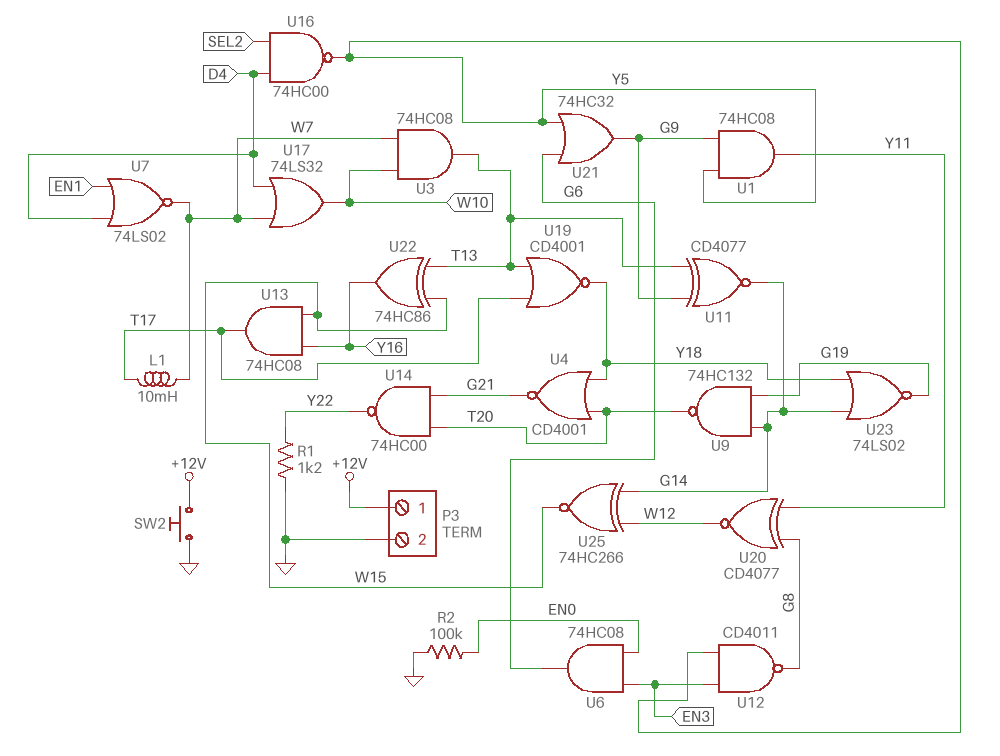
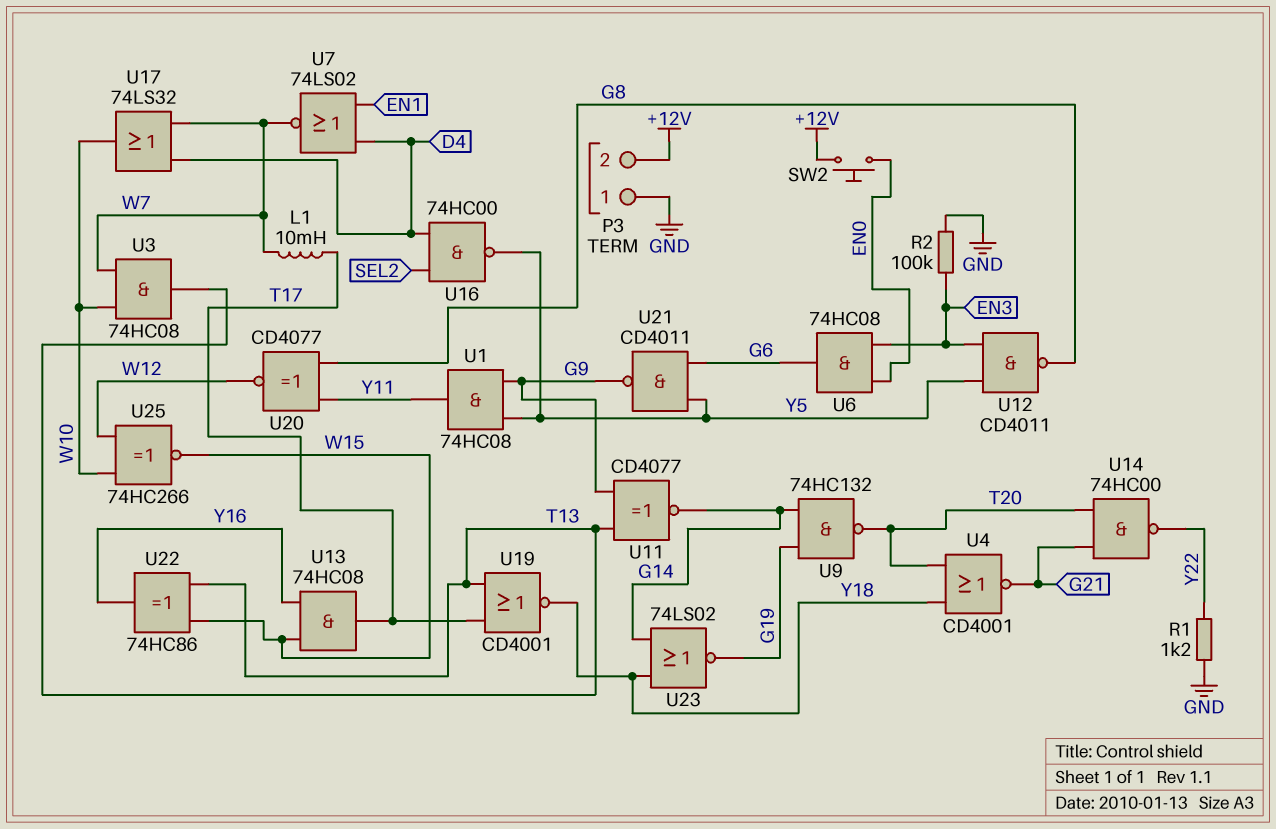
P3 pin 1: +12V -> GND
P3 pin 2: GND -> +12V
R2: 100k (EN0, GND) -> 100k (EN3, GND)
SW2: button (+12V, GND) -> button (+12V, EN0)
U21: OR 74HC32 (in G6, in Y5, out G9) -> NAND CD4011 (in G6, in Y5, out G9)
U25: XNOR 74HC266 (in G14, in W12, out W15) -> XNOR 74HC266 (in W10, in W12, out W15)

